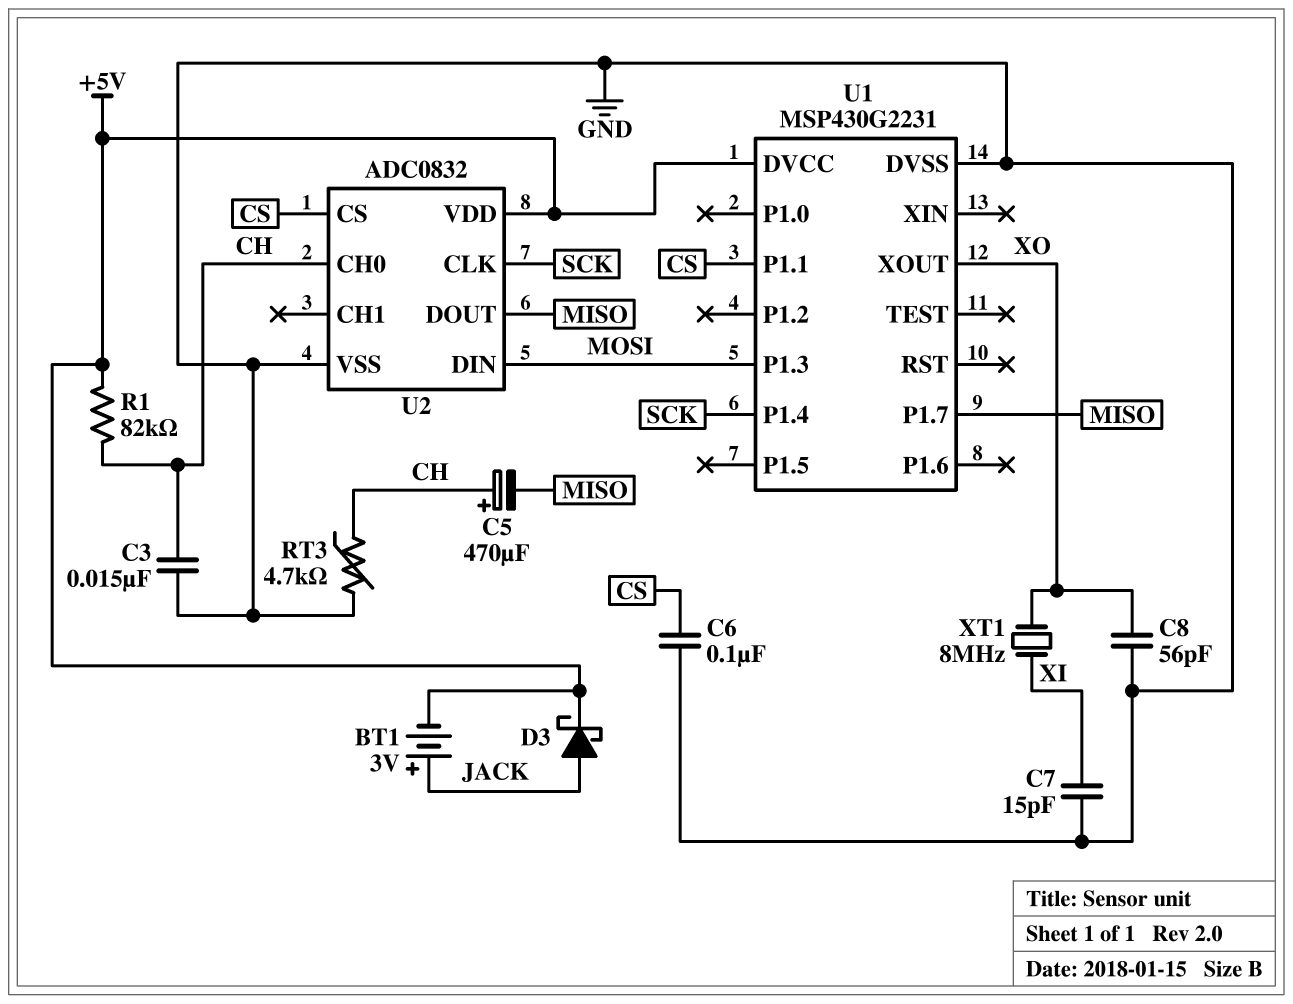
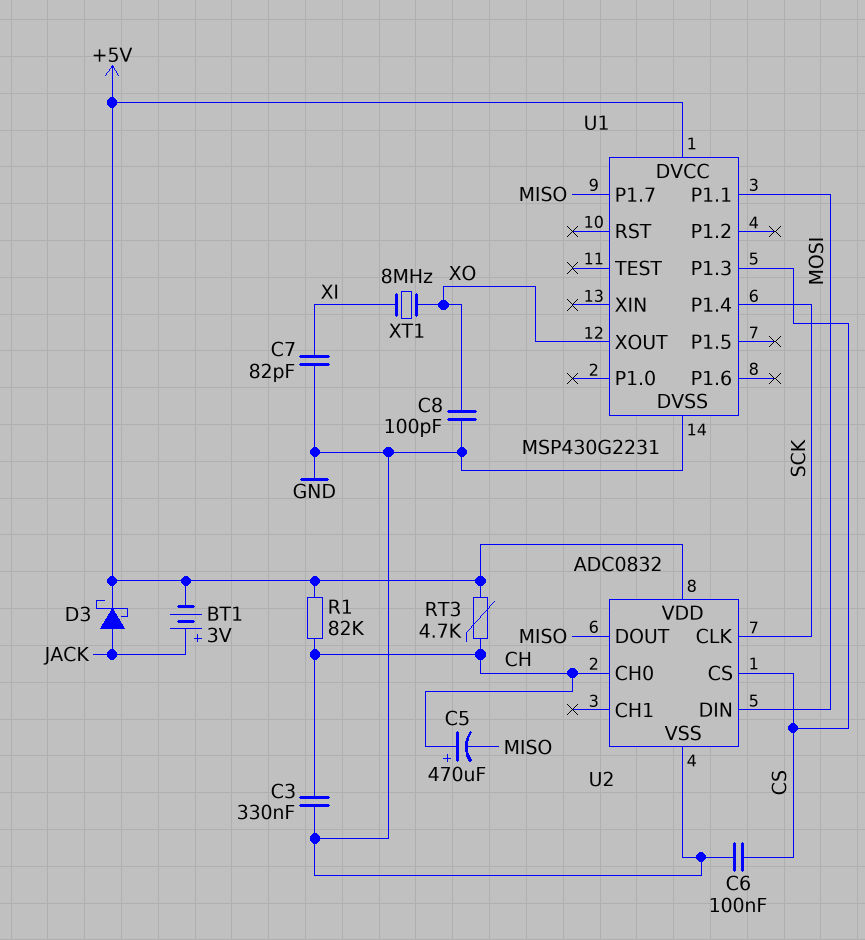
C3: 15nF (CH, GND) -> 330nF (CH, GND)
C7: 15pF (GND, XI) -> 82pF (GND, XI)
C8: 56pF (GND, XO) -> 100pF (GND, XO)
RT3: 4.7k (CH, GND) -> 4.7k (+5V, CH)
U1 pin P1.1: CS -> MOSI
U1 pin P1.3: MOSI -> CS

